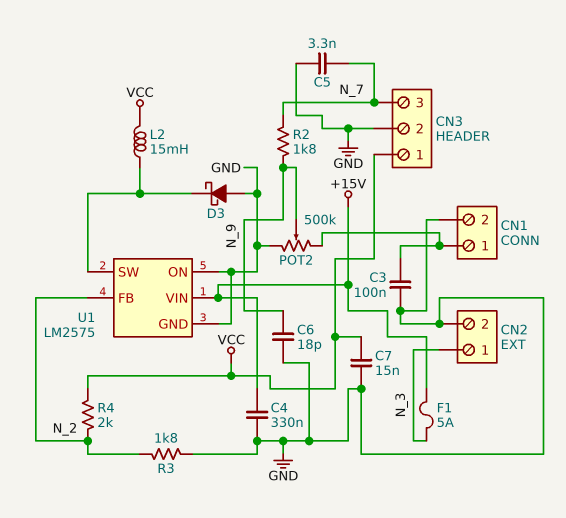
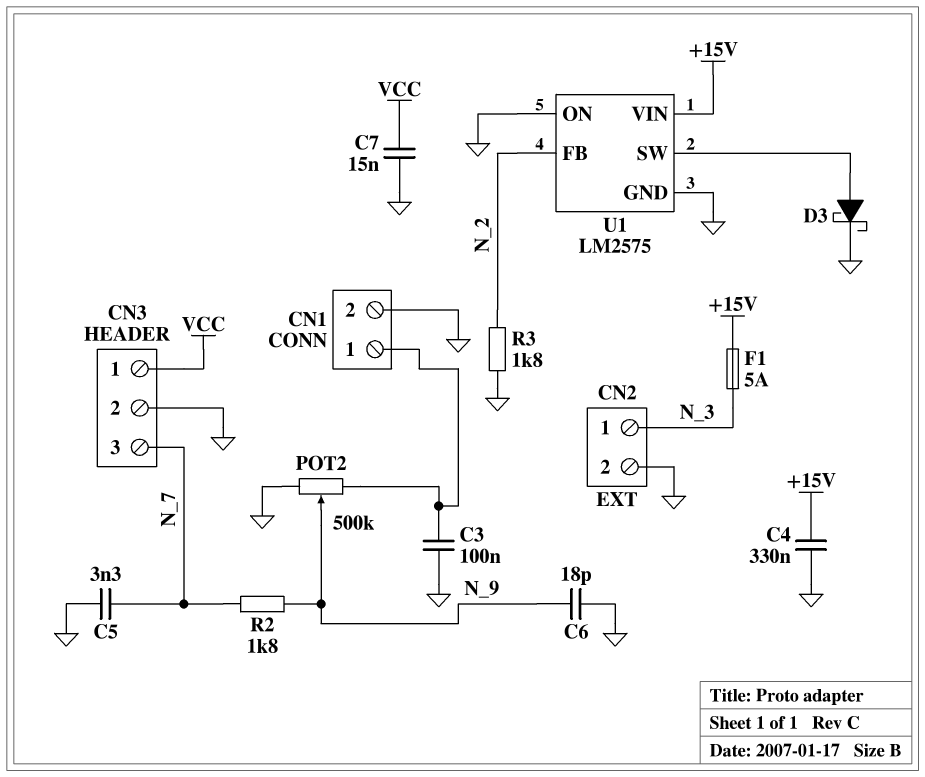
D3: schottky (A GND, K U1/SW) -> schottky (A U1/SW, K GND)
L2: 15mH (U1/SW, VCC) -> none
R4: 2k (N_2, VCC) -> none

